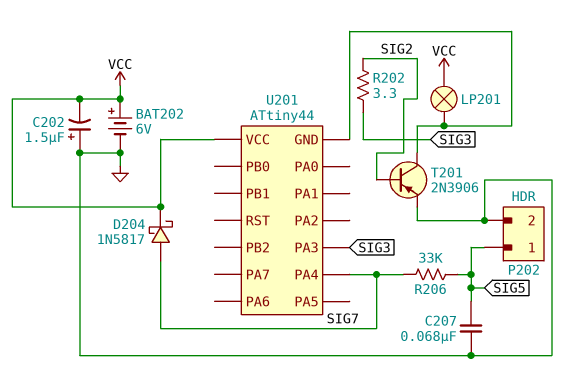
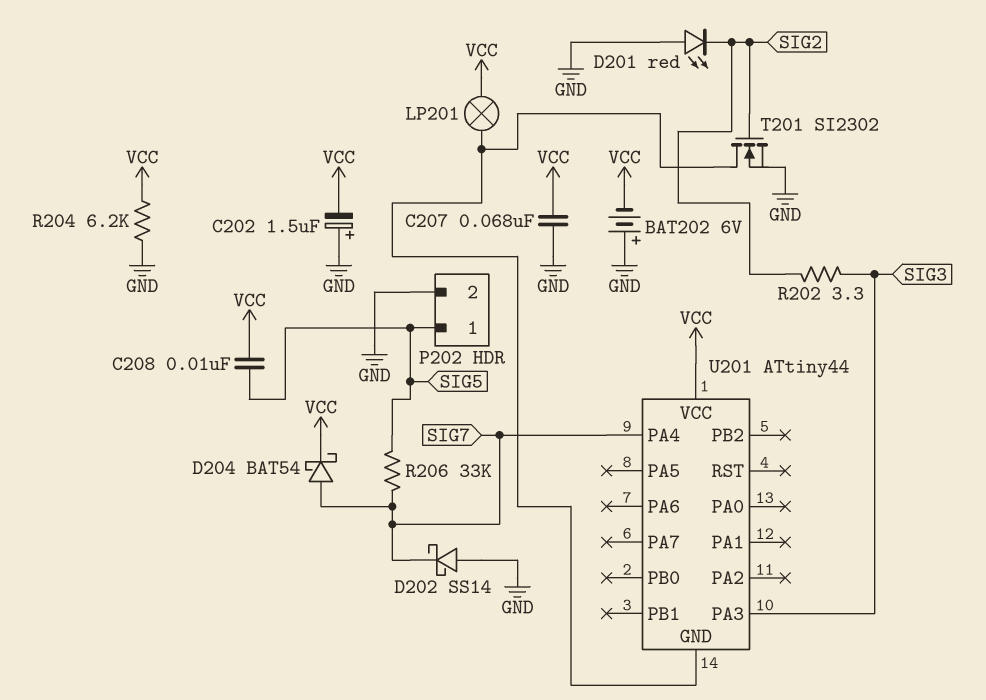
BAT202: 6V (plus VCC, minus GND) -> 6V (plus GND, minus VCC)
C207: 68nF (GND, SIG5) -> 68nF (GND, VCC)
C208: none -> 10nF (SIG5, VCC)
D201: none -> LED red (A GND, K SIG2)
D202: none -> schottky SS14 (A GND, K SIG7)
D204: schottky 1N5817 (A SIG7, K VCC) -> schottky BAT54 (A SIG7, K VCC)
R204: none -> 6.2k (GND, VCC)
T201: PNP 2N3906 (B SIG2, C U201/GND, E GND) -> NMOS SI2302 (G SIG2, D U201/GND, S GND)

